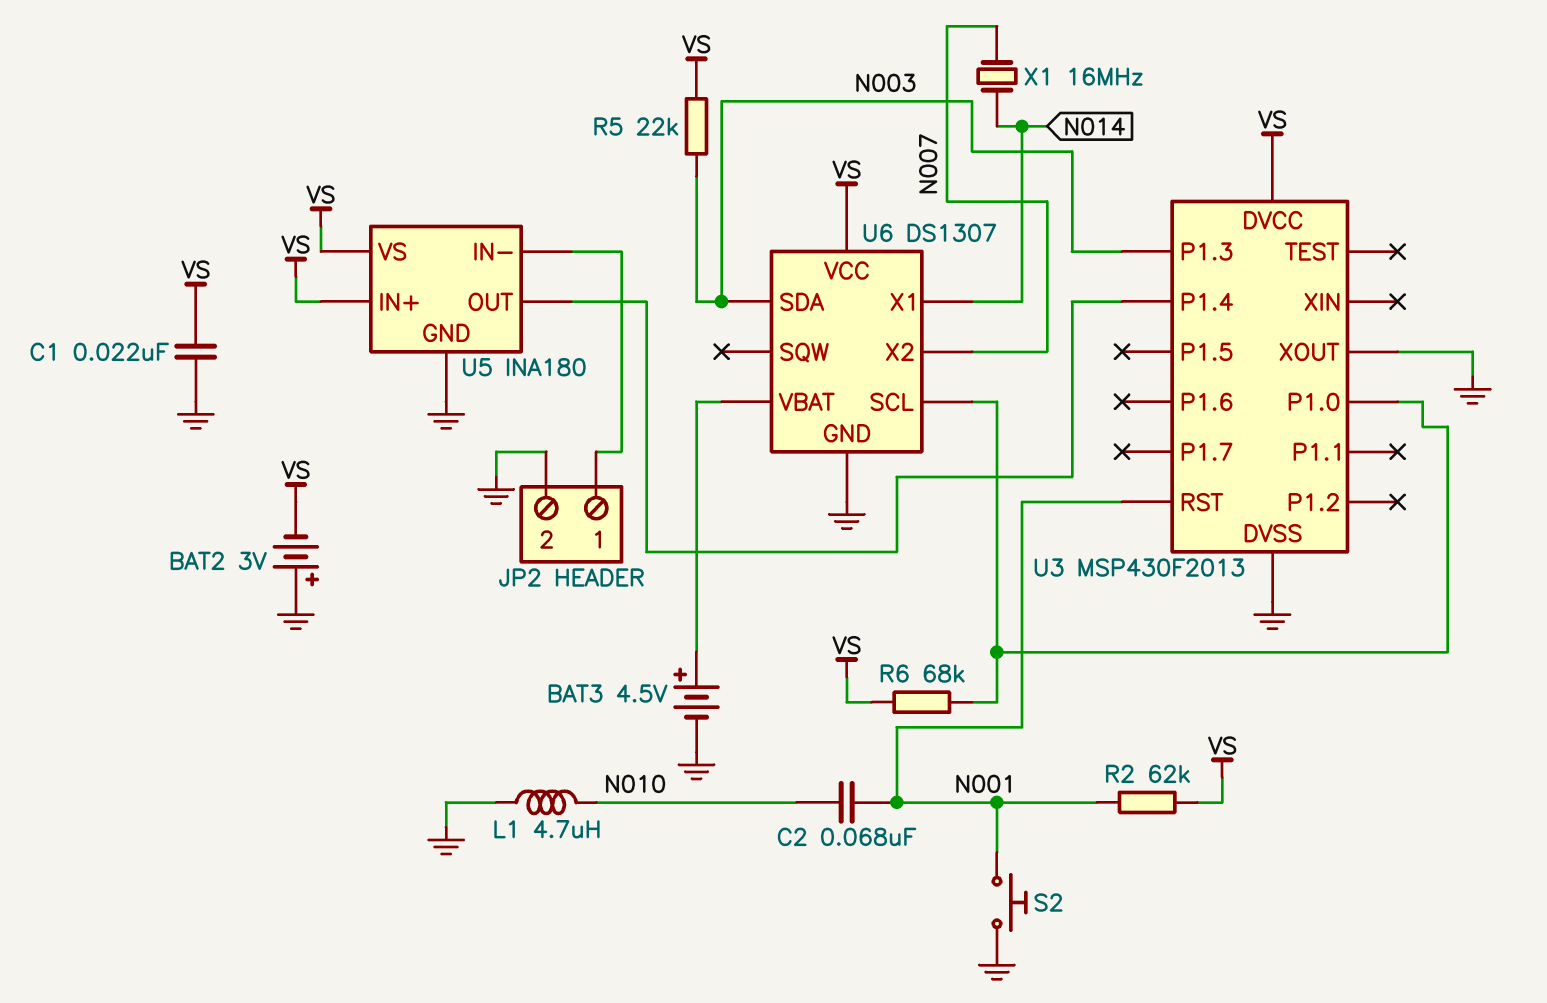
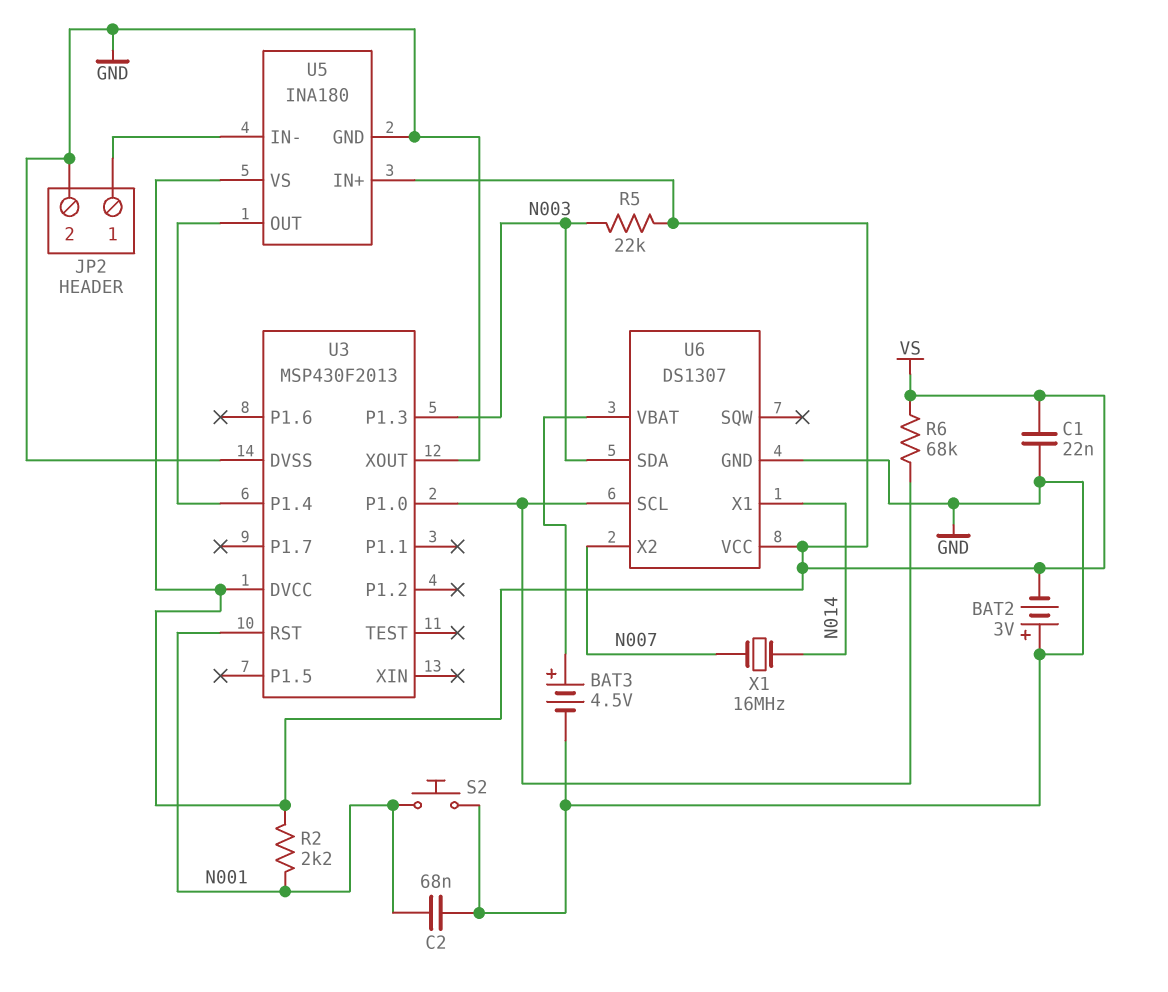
C2: 68nF (N001, N010) -> 68nF (GND, N001)
L1: 4.7uH (GND, N010) -> none
R2: 62k (N001, VS) -> 2.2k (N001, VS)

